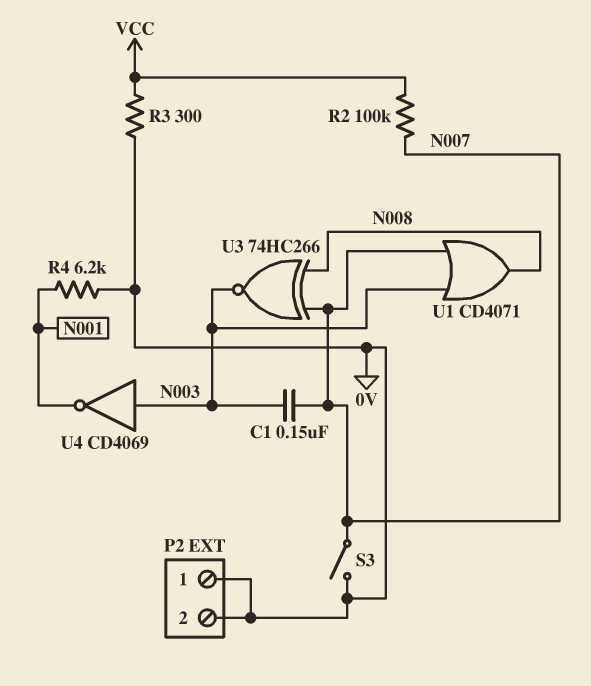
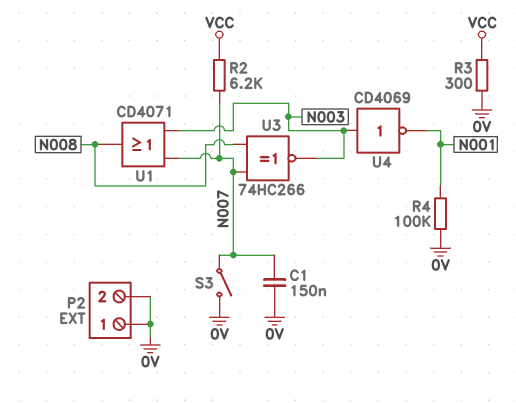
C1: 150nF (N003, N007) -> 150nF (0V, N007)
R2: 100k (N007, VCC) -> 6.2k (N007, VCC)
R4: 6.2k (0V, N001) -> 100k (0V, N001)

